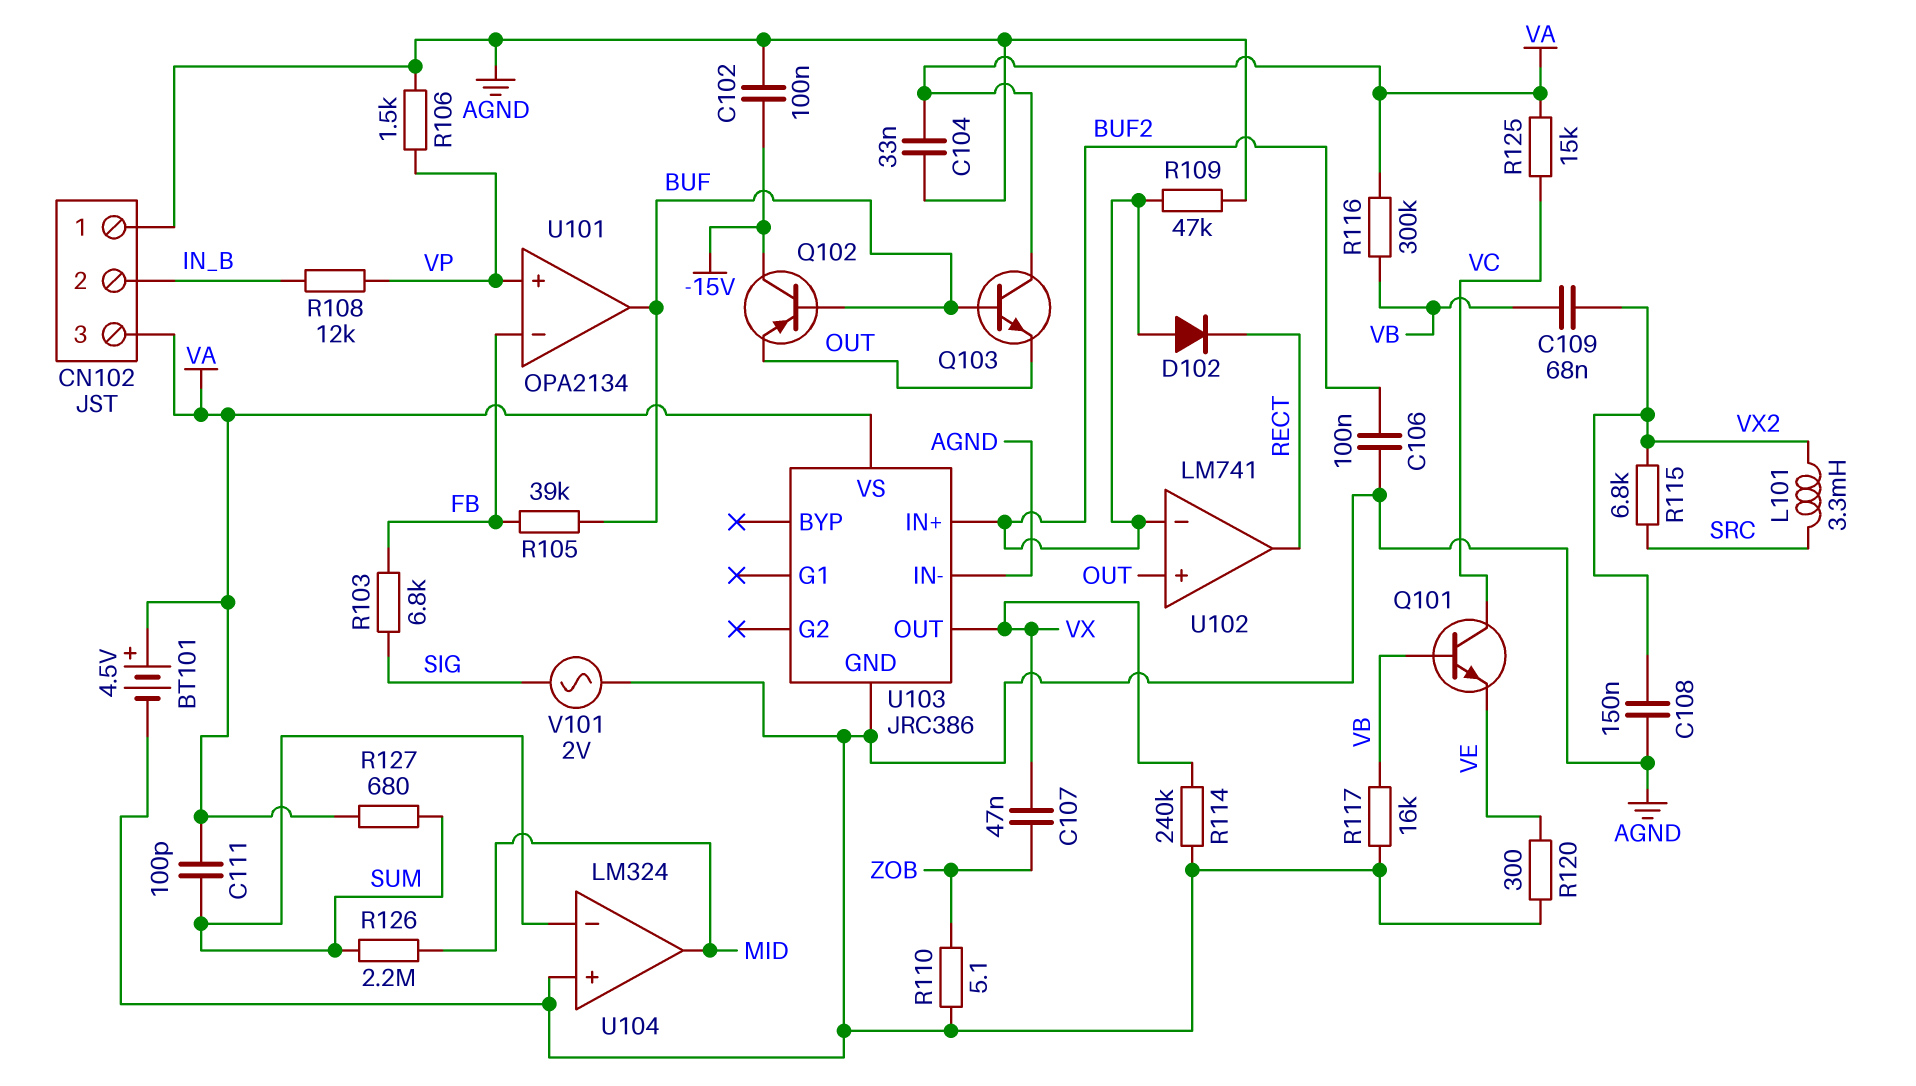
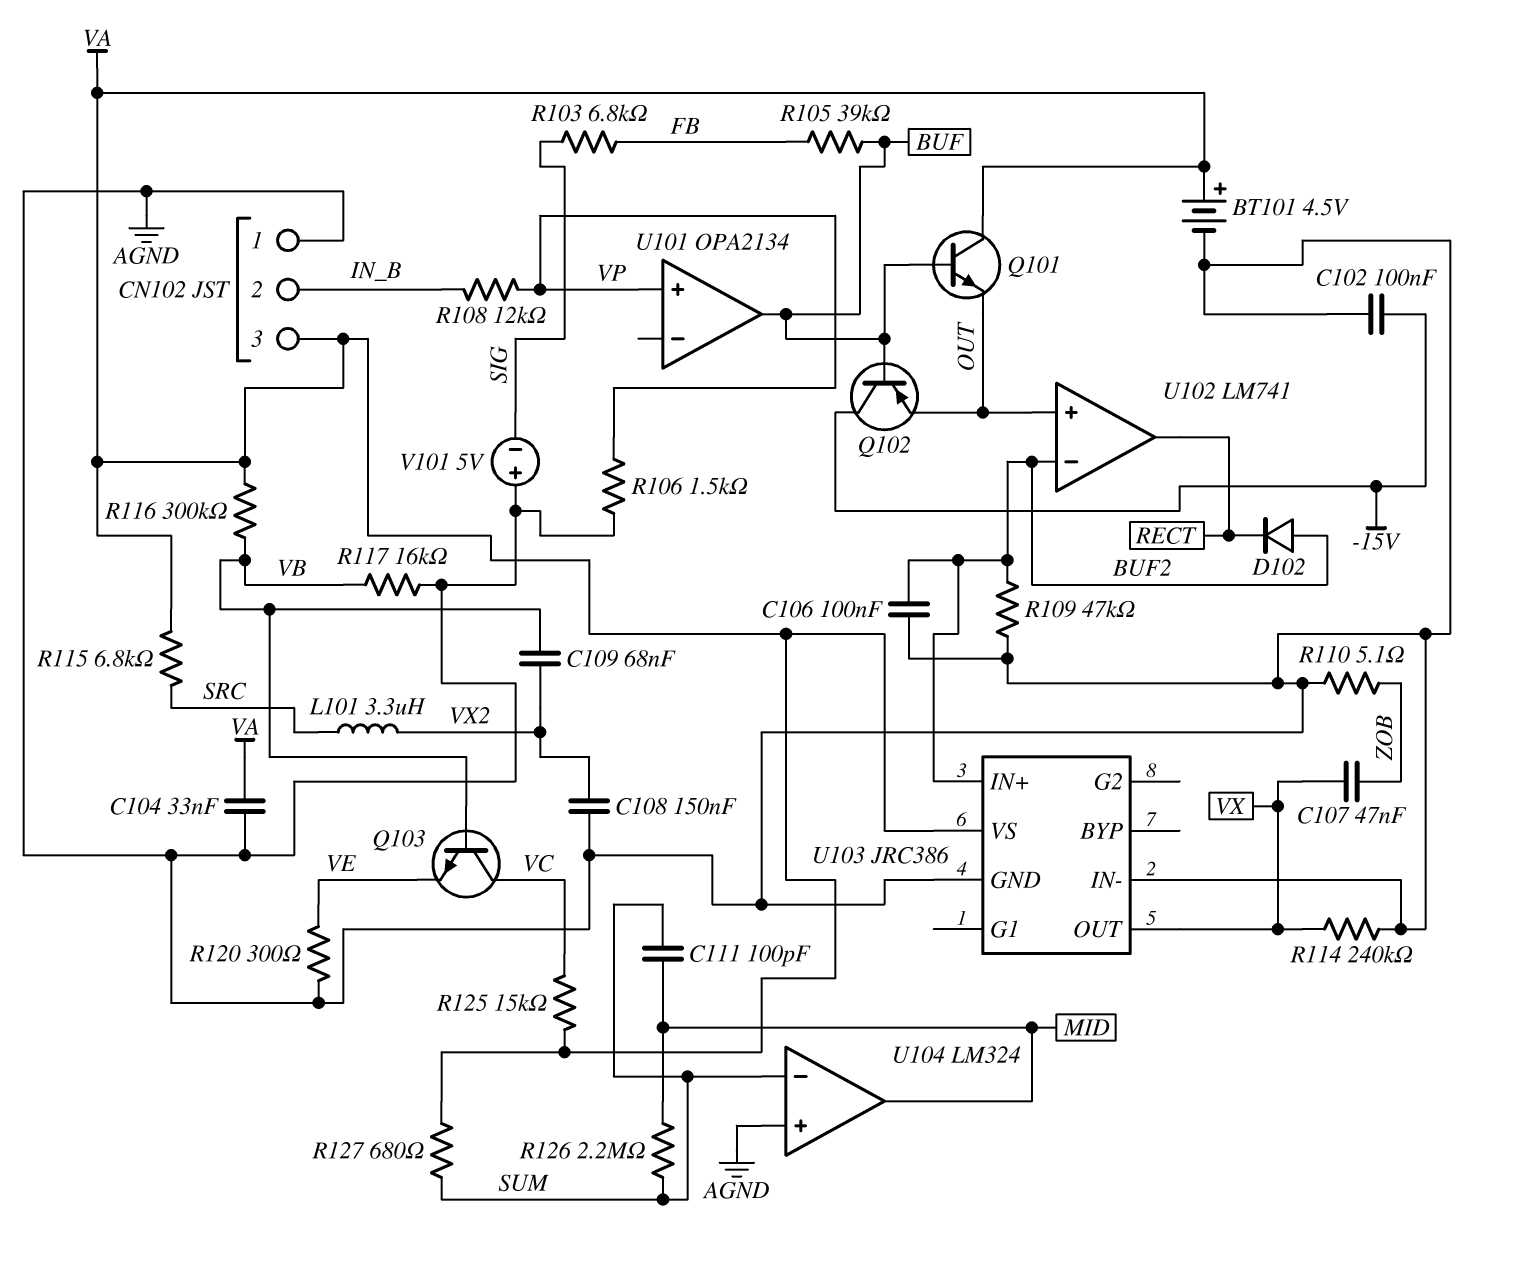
C111: 100pF (SUM, VA) -> 100pF (MID, SUM)
L101: 3.3mH (SRC, VX2) -> 3.3uH (SRC, VX2)
Q101: NPN (B VB, C VC, E VE) -> NPN (B BUF, C VA, E OUT)
Q103: NPN (B BUF, C VA, E OUT) -> NPN (B VB, C VC, E VE)
R115: 6.8k (SRC, VX2) -> 6.8k (SRC, VA)
U101 pin in-: FB -> none
V101: AC 2V (AGND, SIG) -> 5V (plus AGND, minus SIG)

